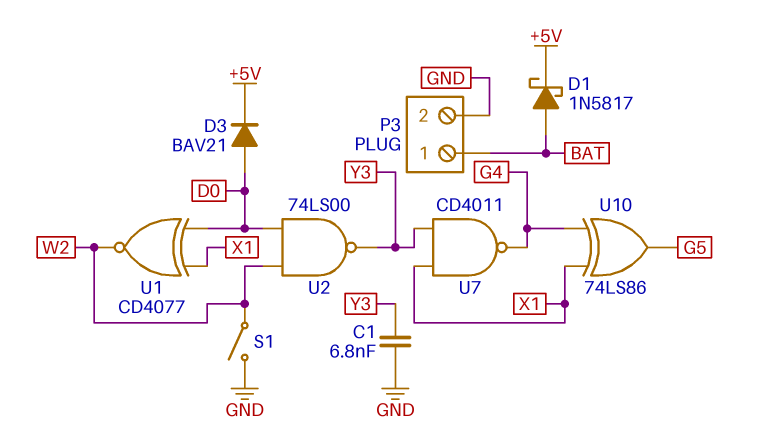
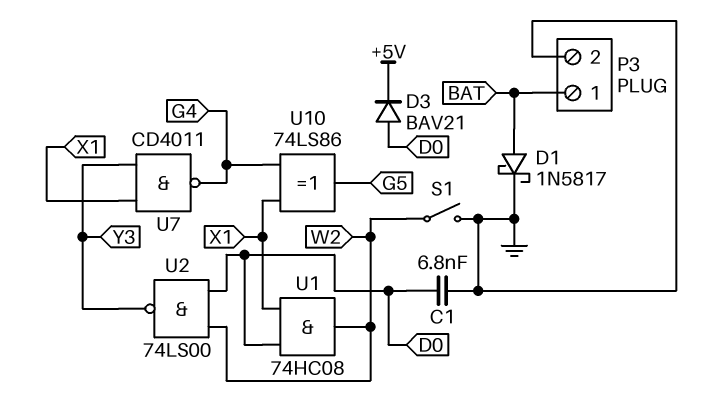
C1: 6.8nF (GND, Y3) -> 6.8nF (D0, GND)
D1: schottky 1N5817 (A BAT, K +5V) -> schottky 1N5817 (A BAT, K GND)
U1: XNOR CD4077 (in D0, in X1, out W2) -> AND 74HC08 (in D0, in X1, out W2)

